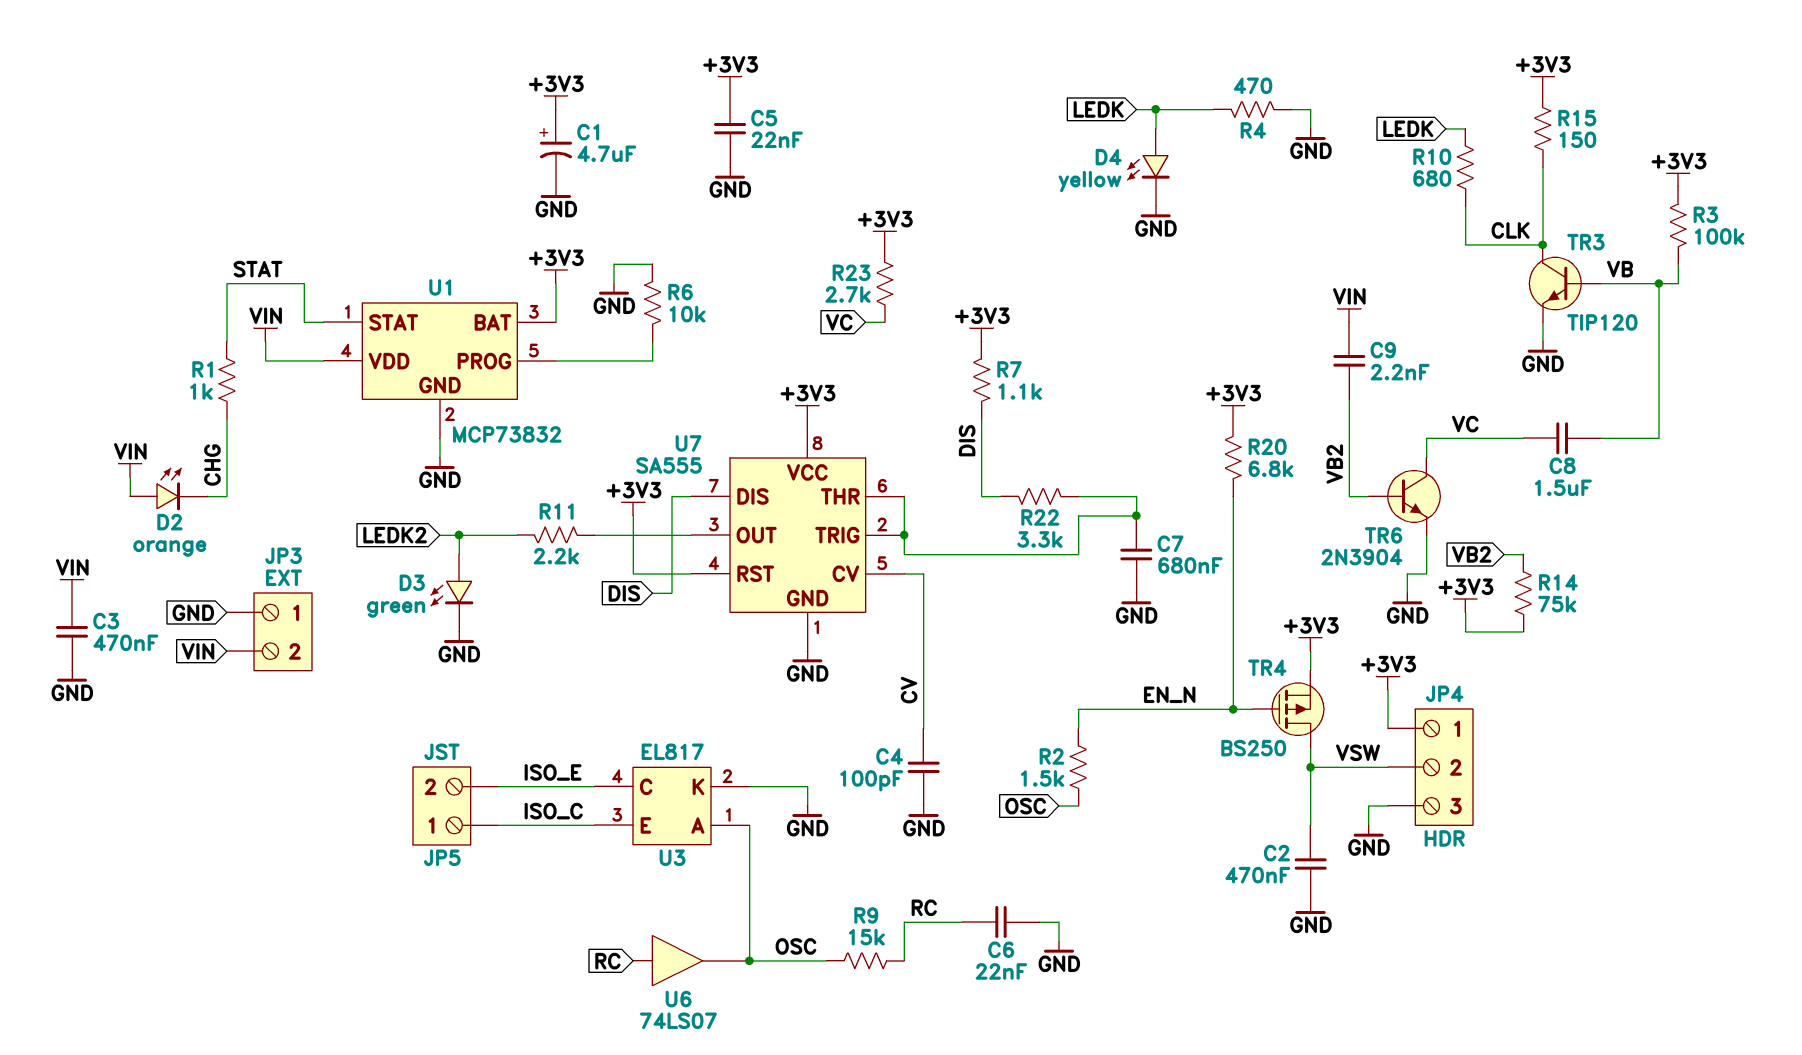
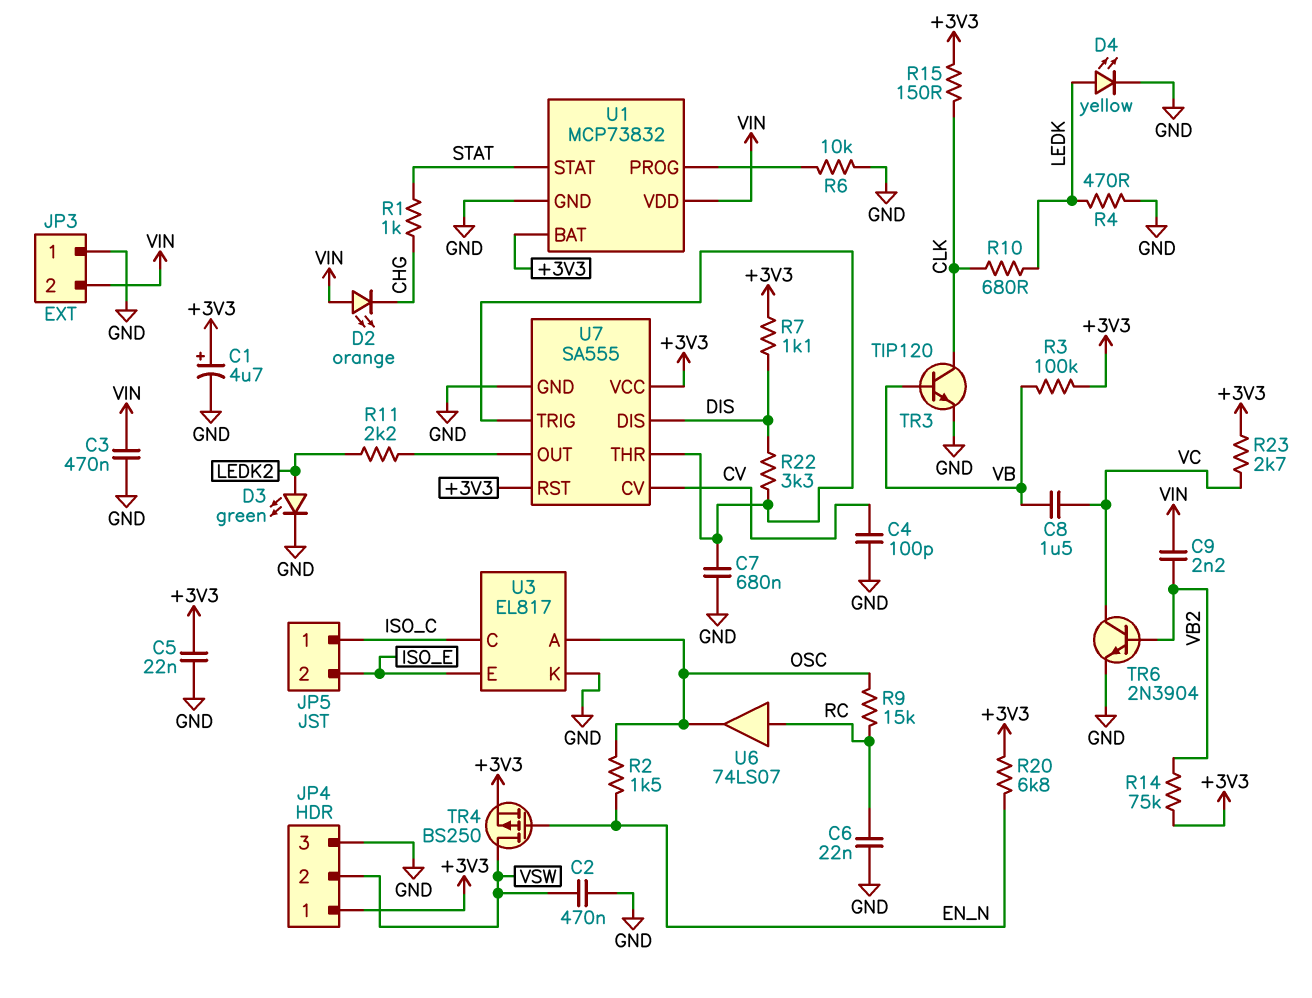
U3 pin C: ISO_E -> ISO_C
U3 pin E: ISO_C -> ISO_E

